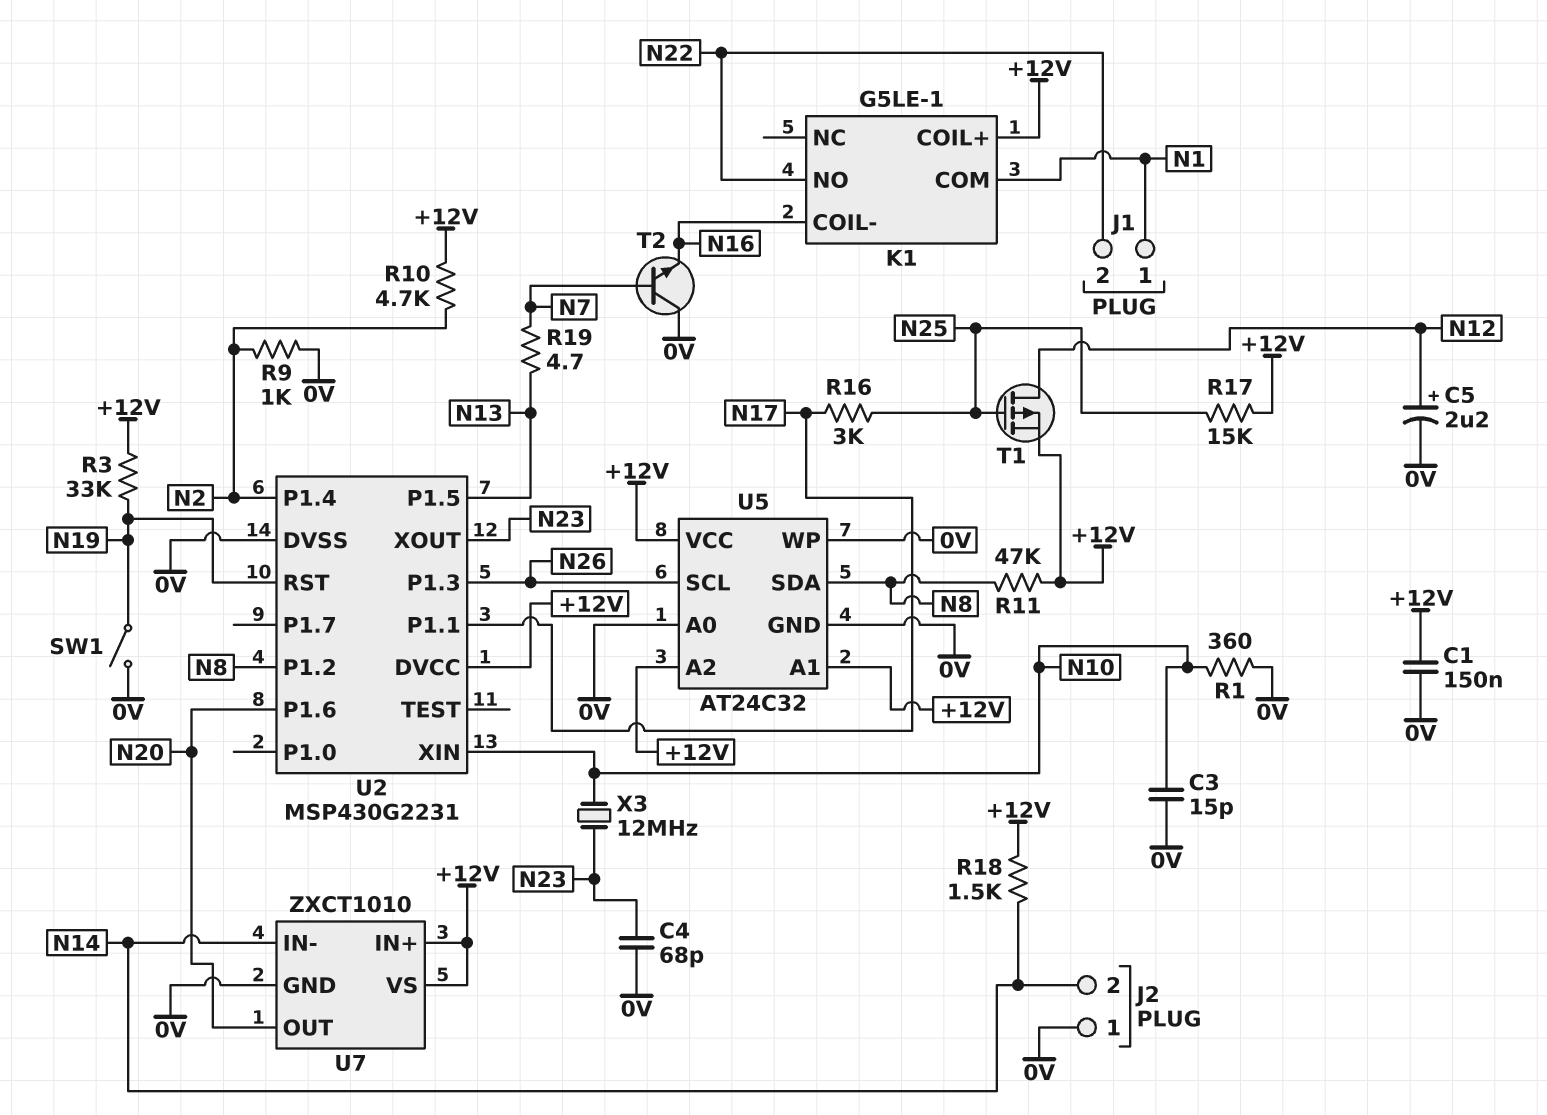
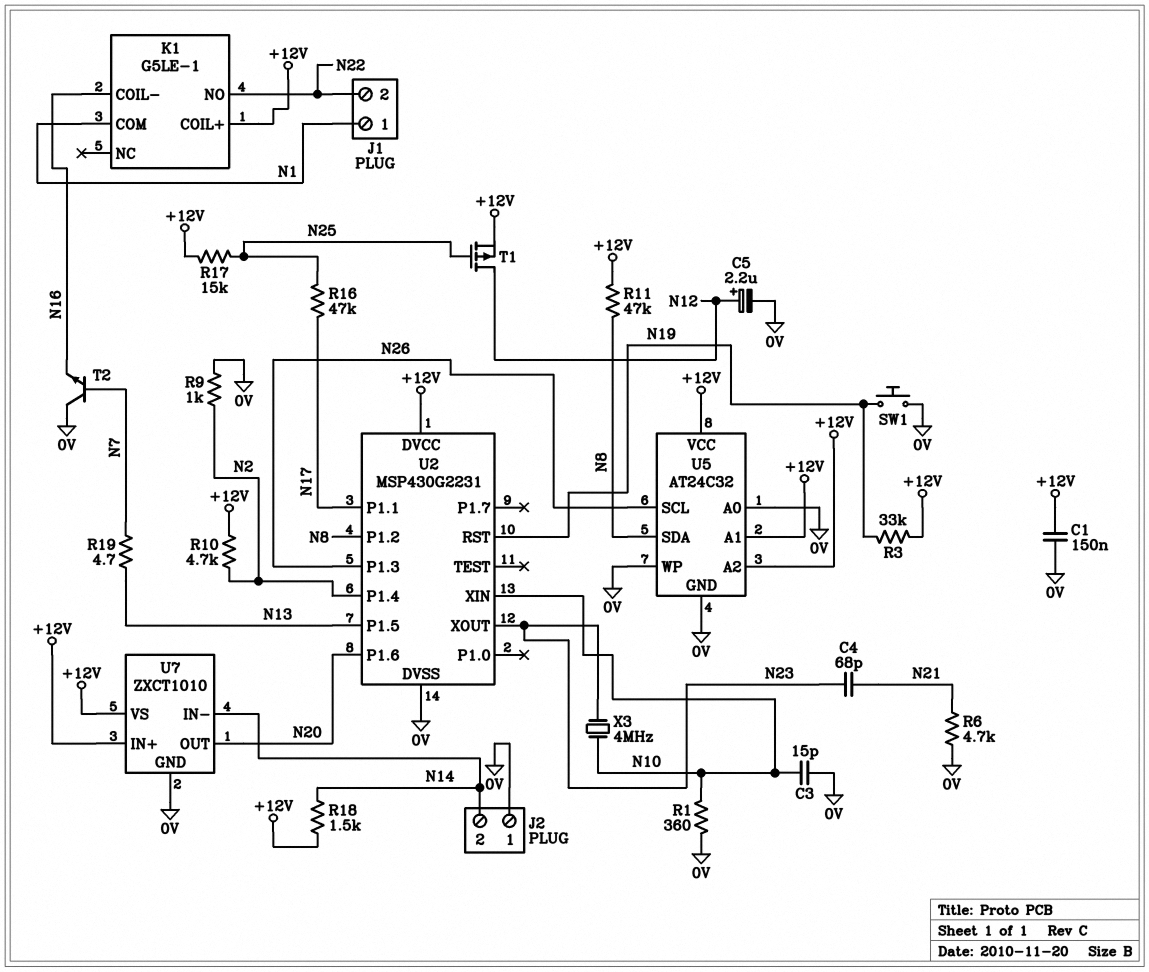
C4: 68pF (0V, N23) -> 68pF (N21, N23)
R6: none -> 4.7k (0V, N21)
R16: 3k (N17, N25) -> 47k (N17, N25)
SW1: switch (0V, N19) -> button (0V, N19)
X3: 12MHz (N10, N23) -> 4MHz (N10, N23)

